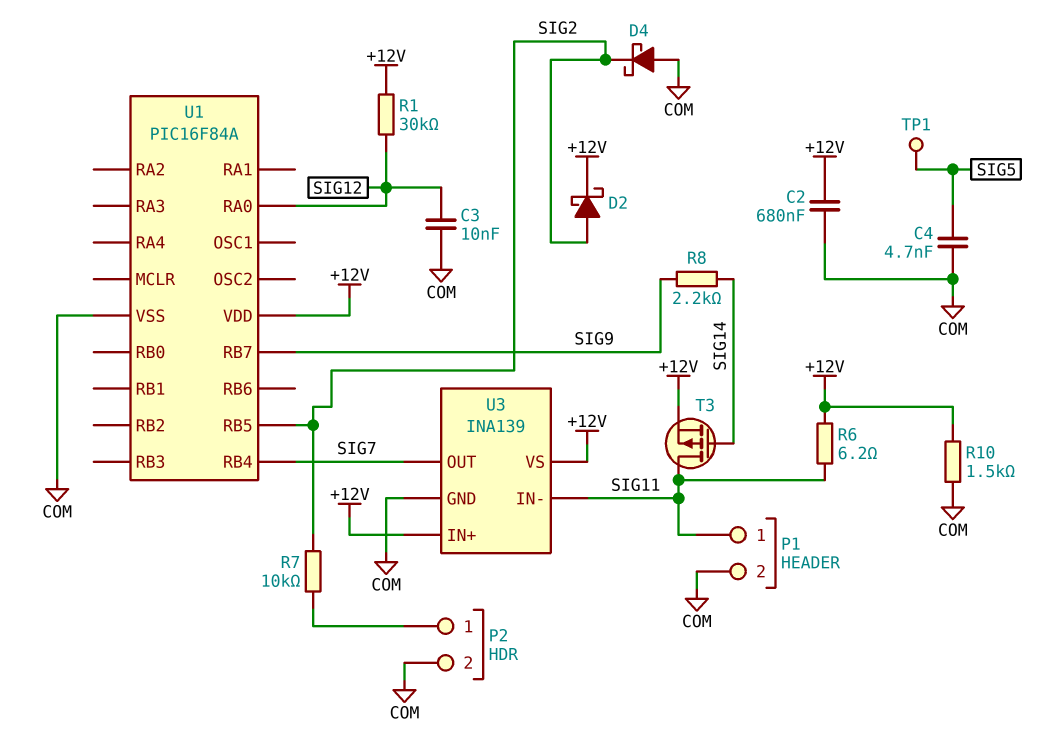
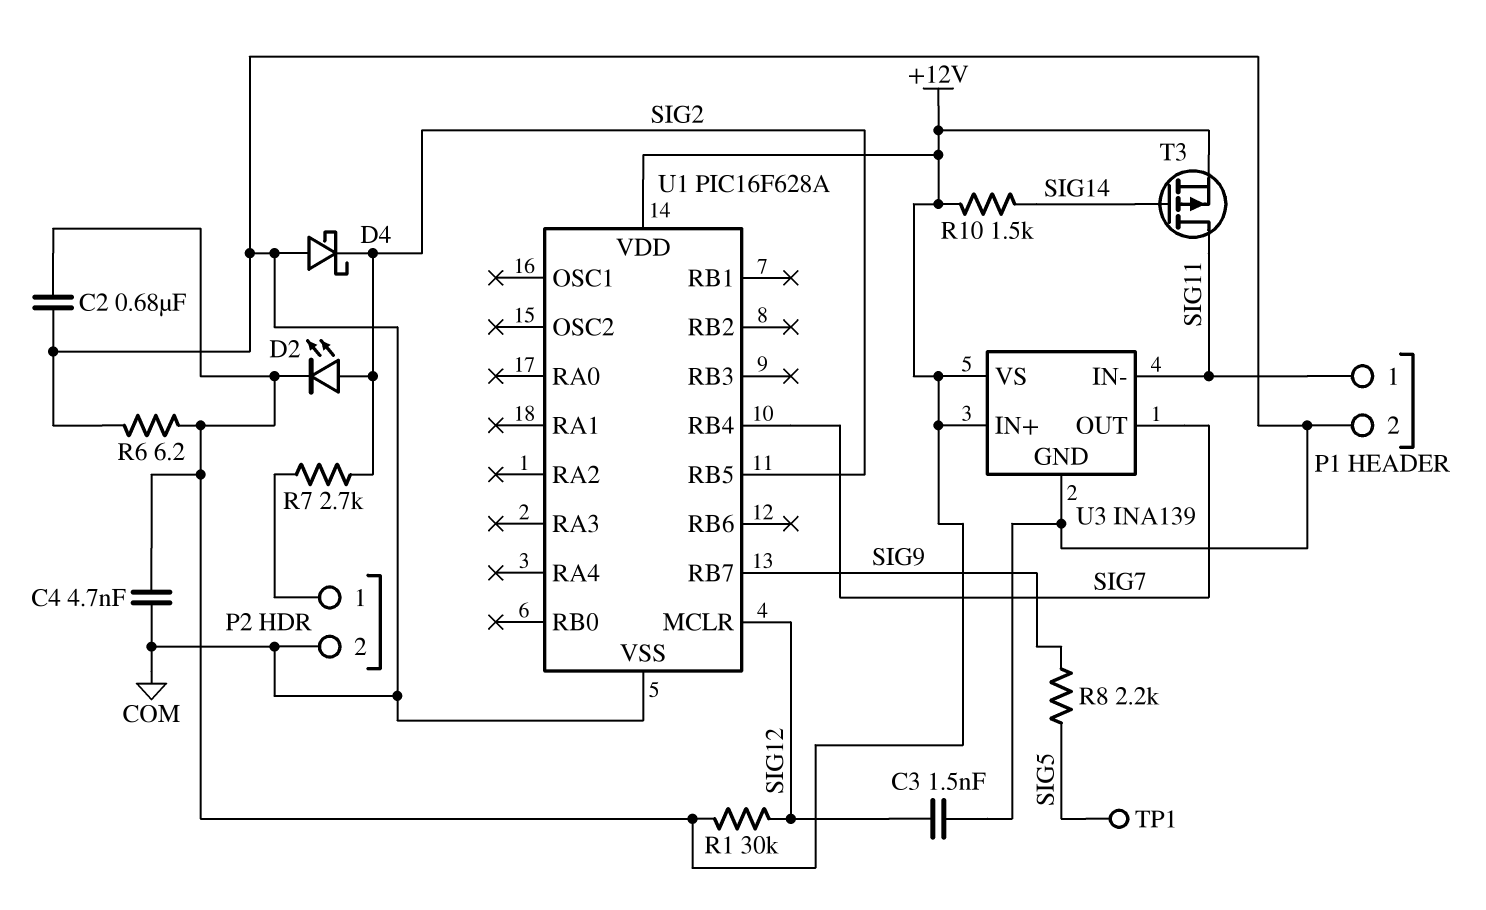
C3: 10nF (COM, SIG12) -> 1.5nF (COM, SIG12)
C4: 4.7nF (COM, SIG5) -> 4.7nF (+12V, COM)
D2: schottky (A SIG2, K +12V) -> LED (A SIG2, K +12V)
R6: 6.2 (+12V, SIG11) -> 6.2 (+12V, COM)
R7: 10k (P2/1, SIG2) -> 2.7k (P2/1, SIG2)
R8: 2.2k (SIG9, SIG14) -> 2.2k (SIG5, SIG9)
R10: 1.5k (+12V, COM) -> 1.5k (+12V, SIG14)
U1: PIC16F84A -> PIC16F628A
U1 pin MCLR: none -> SIG12
U1 pin RA0: SIG12 -> none

